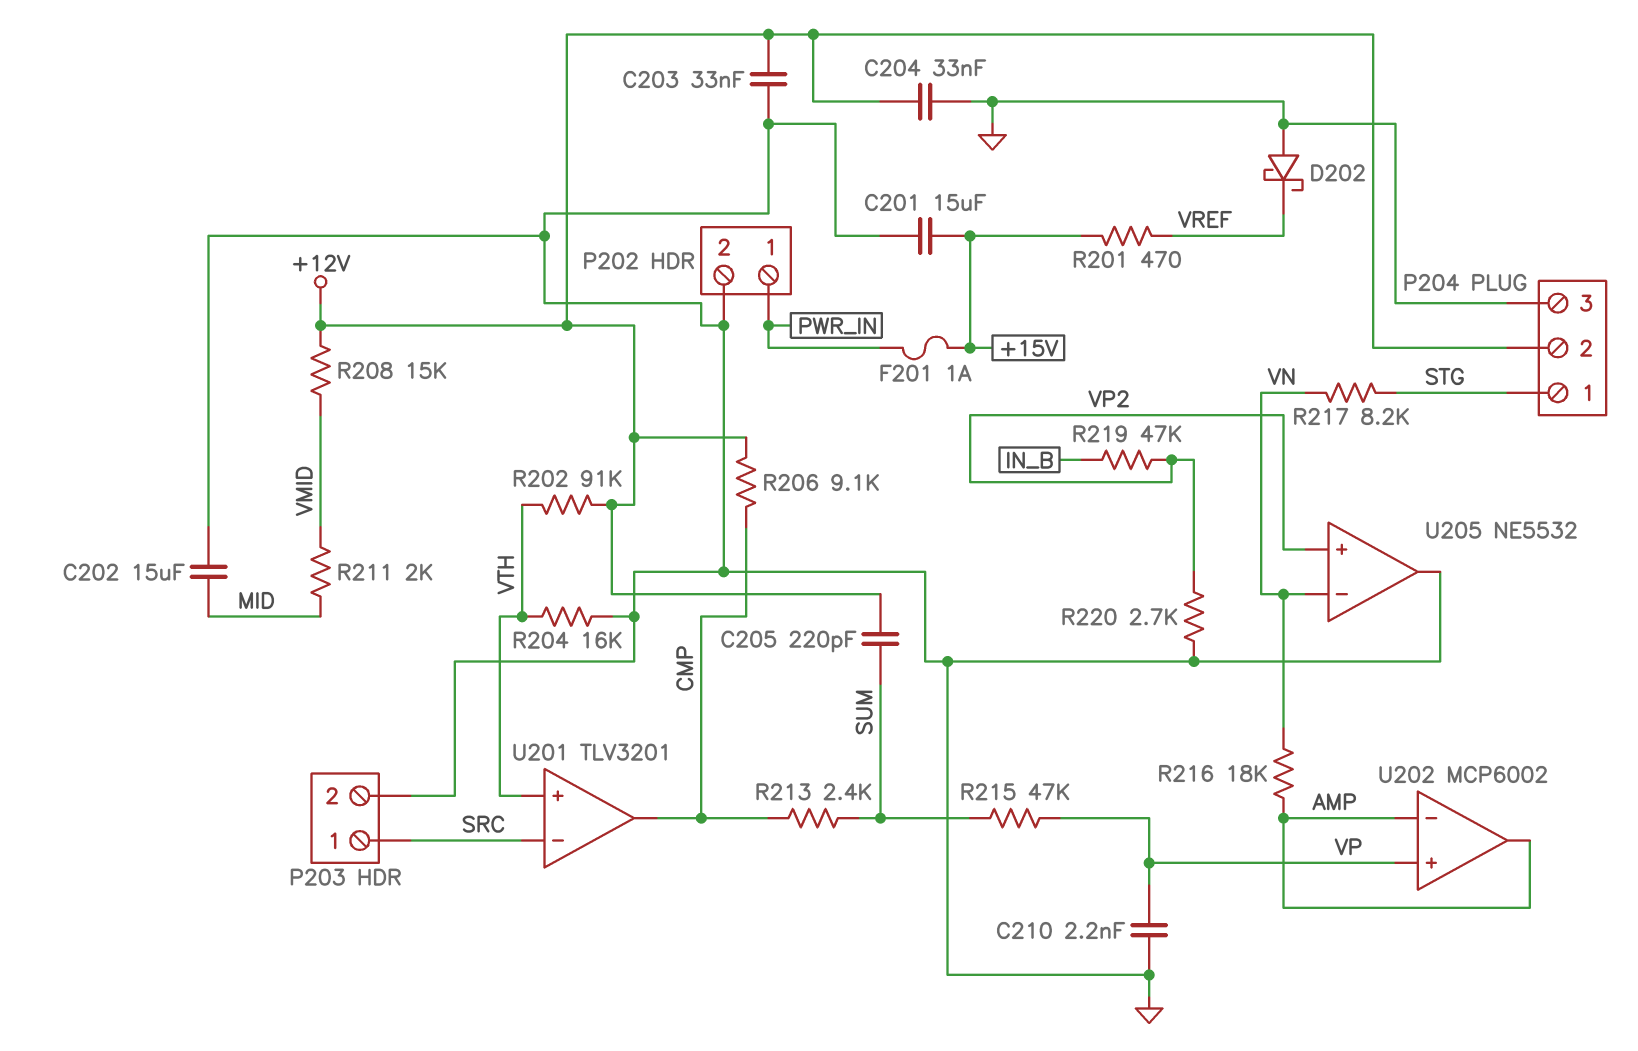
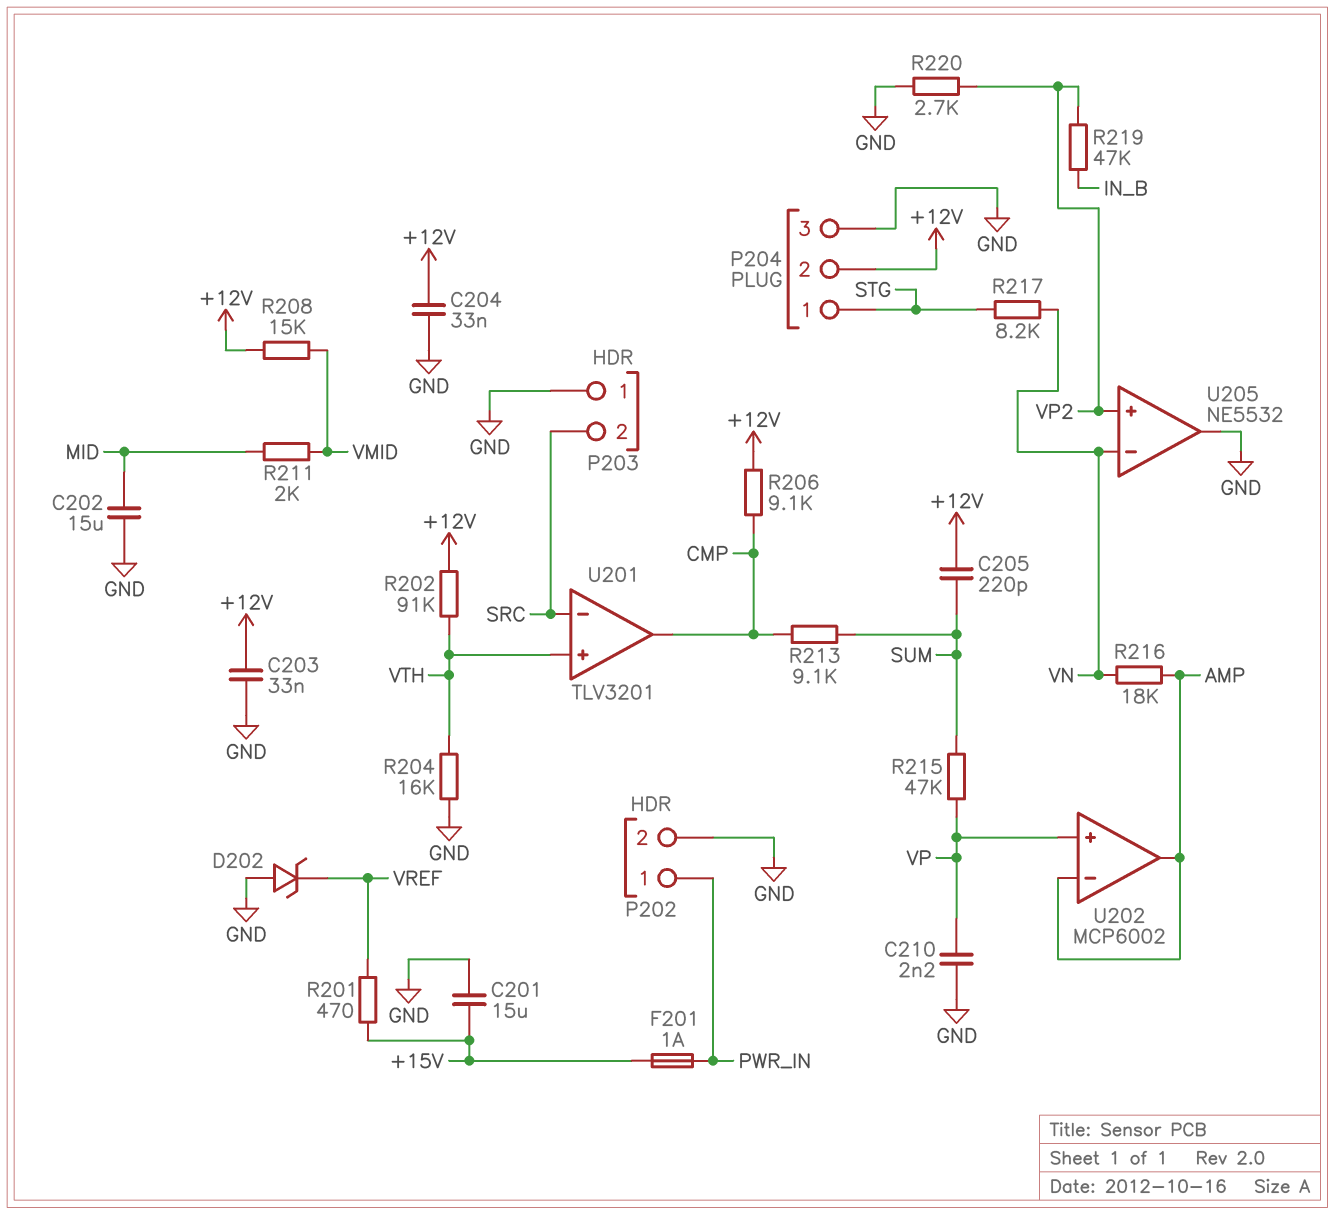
D202: schottky (A GND, K VREF) -> zener (A GND, K VREF)
P203 pin 1: SRC -> GND
P203 pin 2: GND -> SRC
R213: 2.4k (CMP, SUM) -> 9.1k (CMP, SUM)

